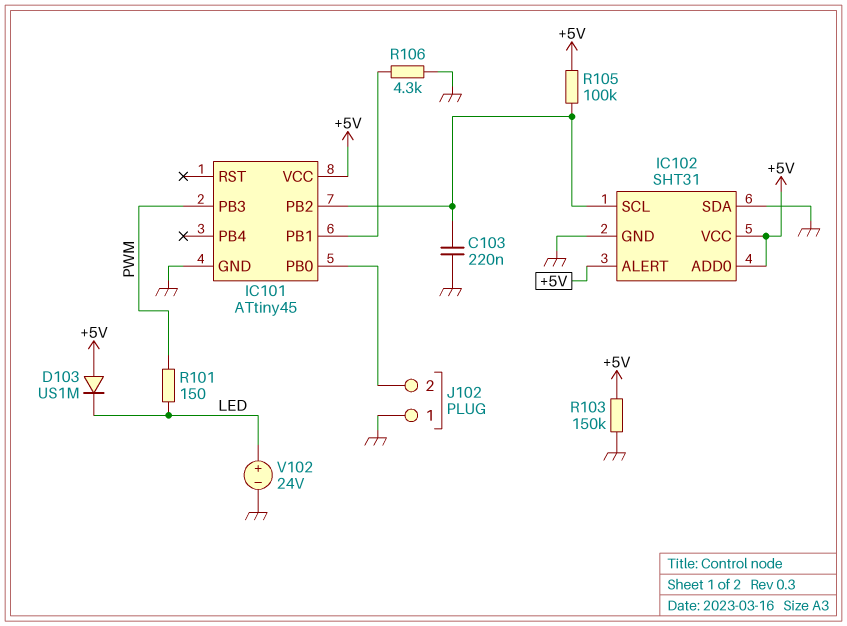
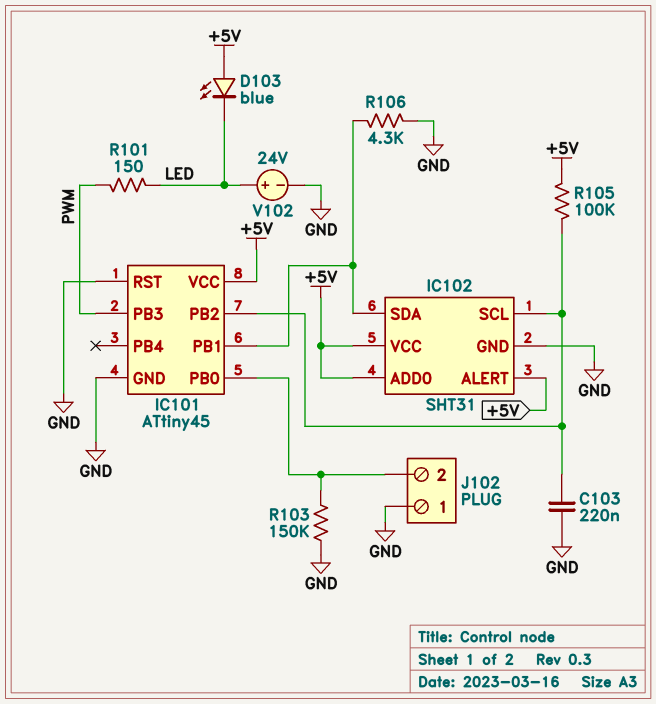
D103: diode US1M (A +5V, K LED) -> LED blue (A +5V, K LED)
IC101 pin RST: none -> GND
IC102 pin SDA: GND -> IC101/PB1
R103: 150k (+5V, GND) -> 150k (GND, IC101/PB0)

